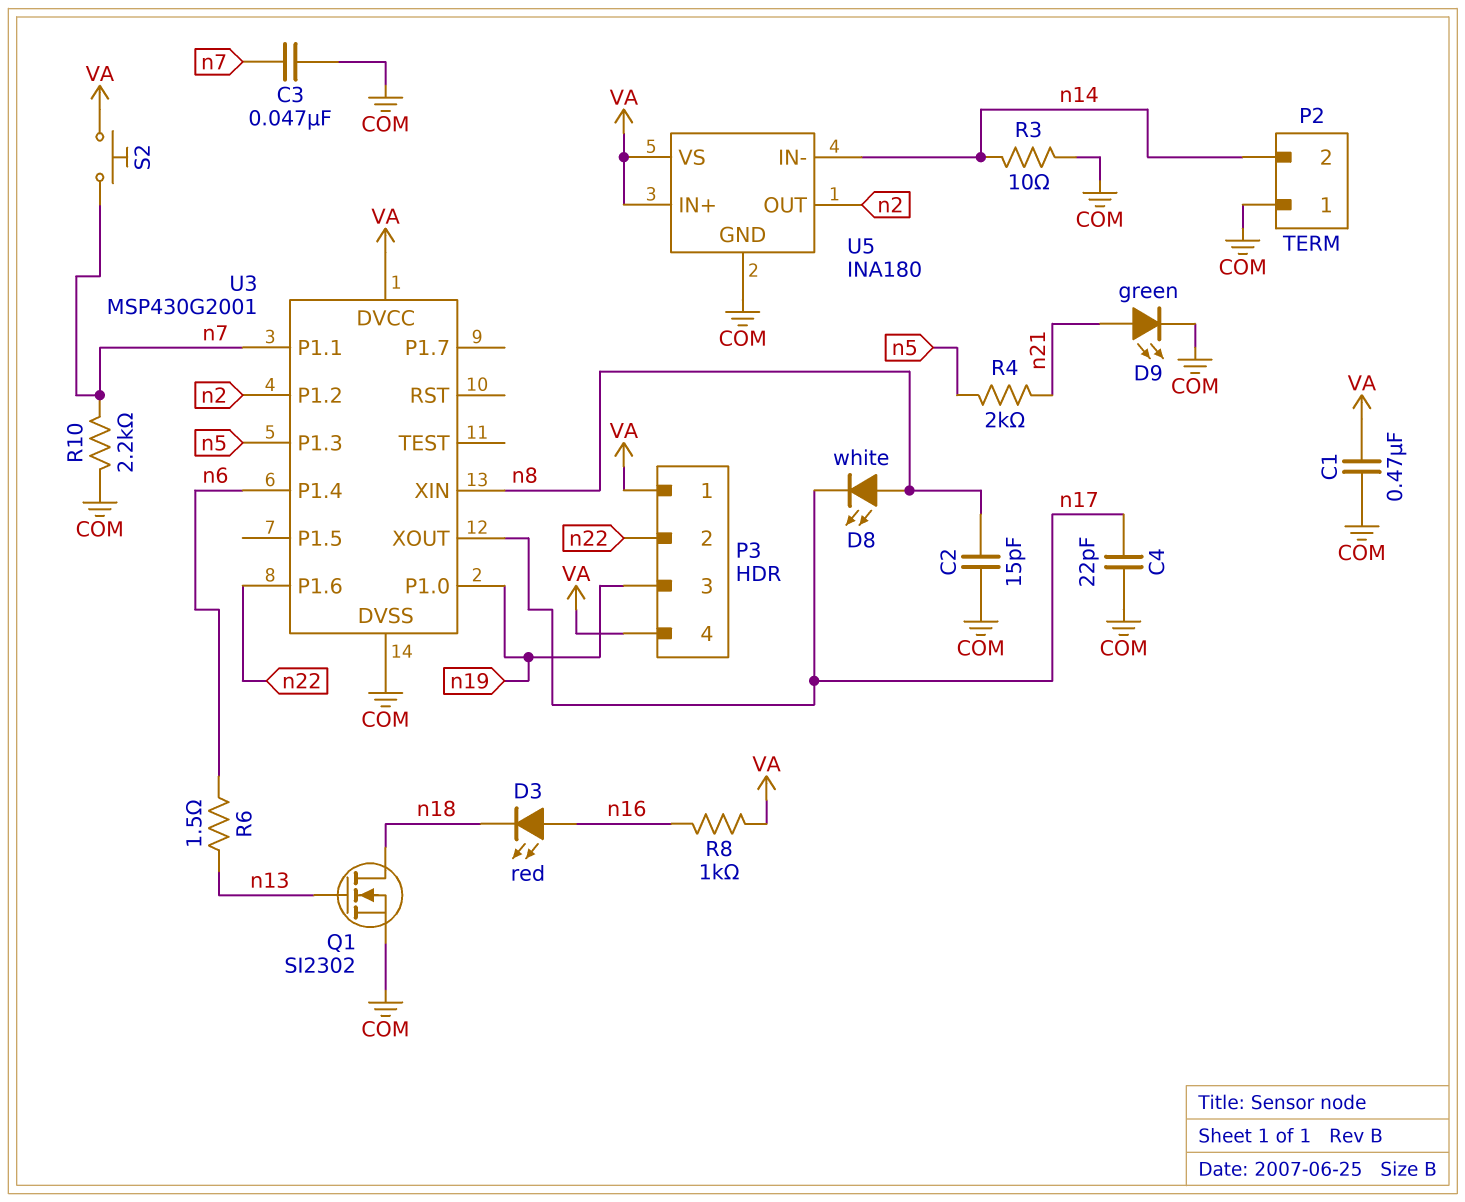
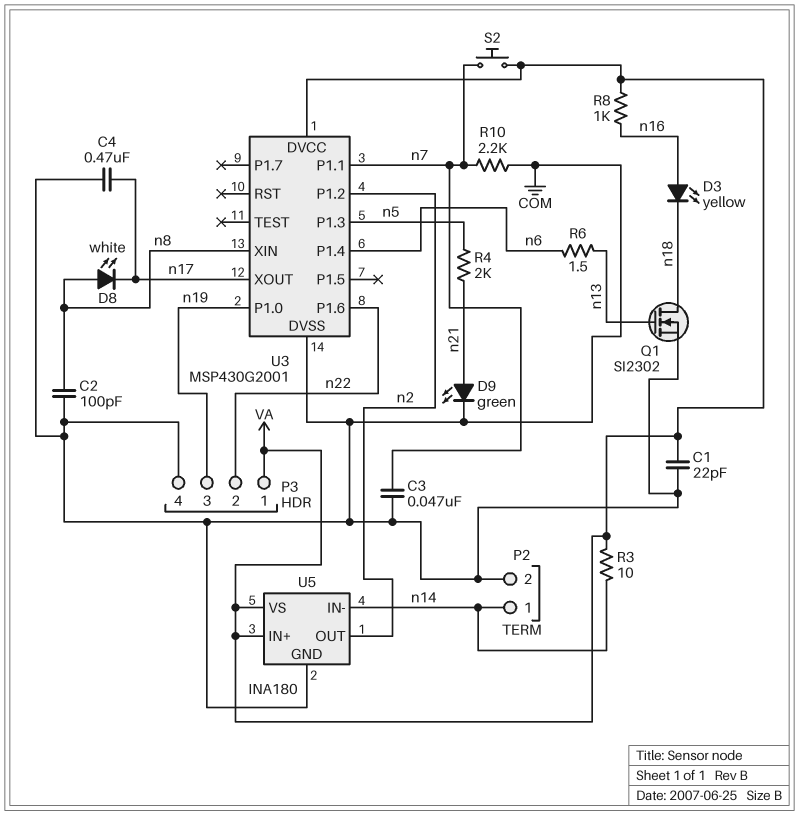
C1: 470nF (COM, VA) -> 22pF (COM, VA)
C2: 15pF (COM, n8) -> 100pF (COM, n8)
C4: 22pF (COM, n17) -> 470nF (COM, n17)
D3: LED red (A n16, K n18) -> LED yellow (A n16, K n18)
P2 pin 1: COM -> n14
P2 pin 2: n14 -> COM
P3 pin 4: VA -> COM
R3: 10 (COM, n14) -> 10 (VA, n14)

